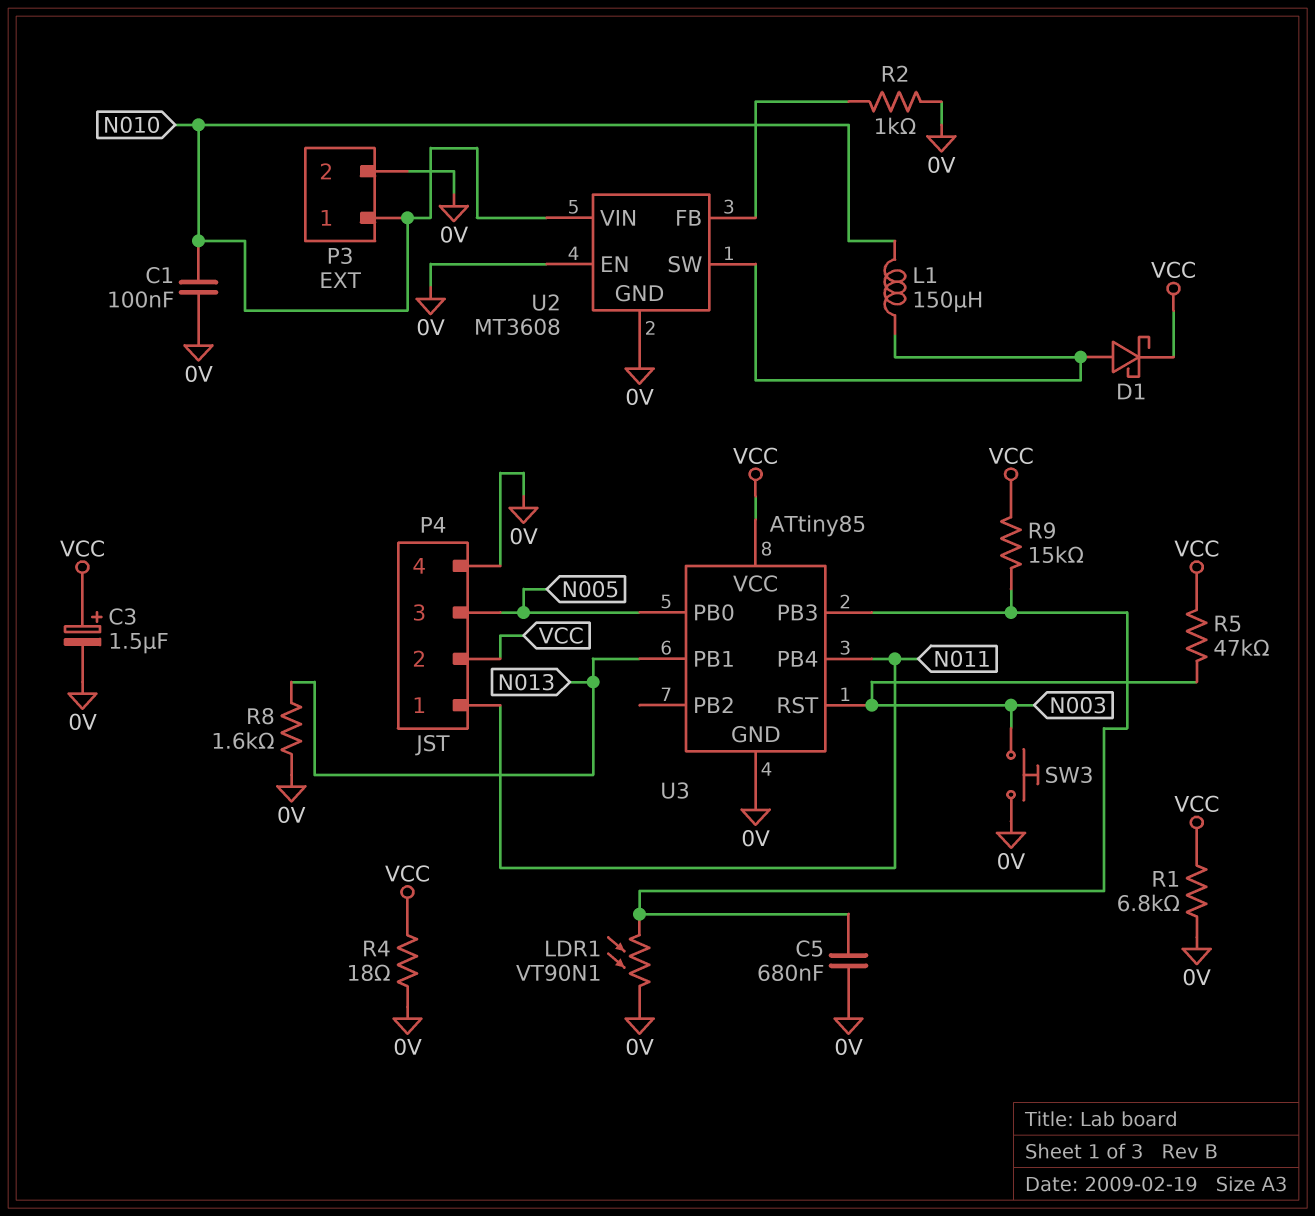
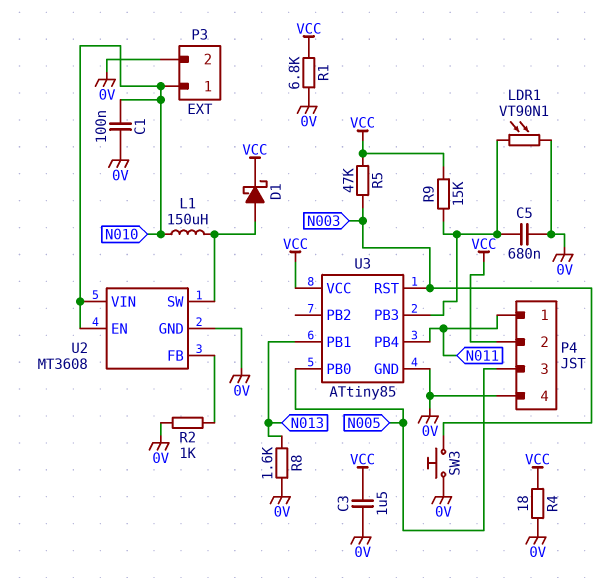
C3: 1.5uF (plus VCC, minus 0V) -> 1.5uF (0V, VCC)
U2 pin EN: 0V -> N010

